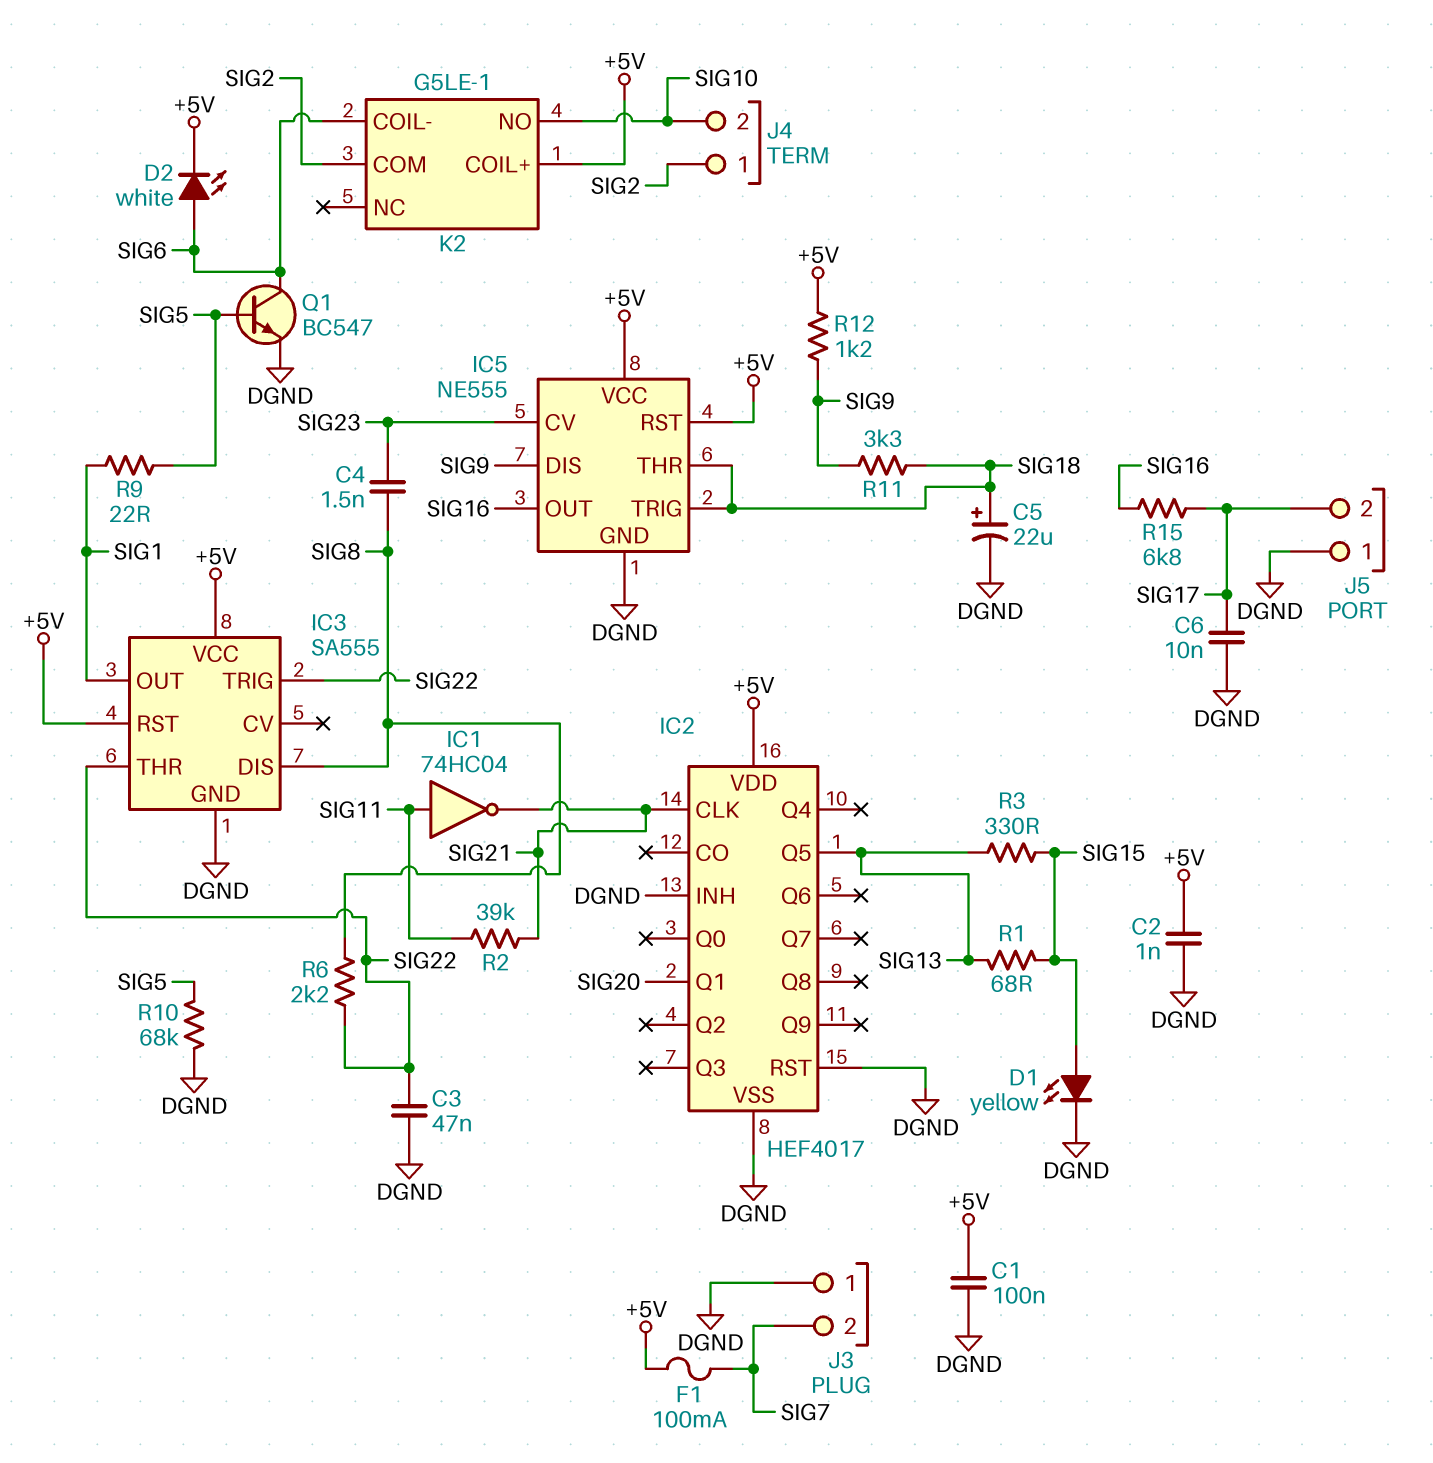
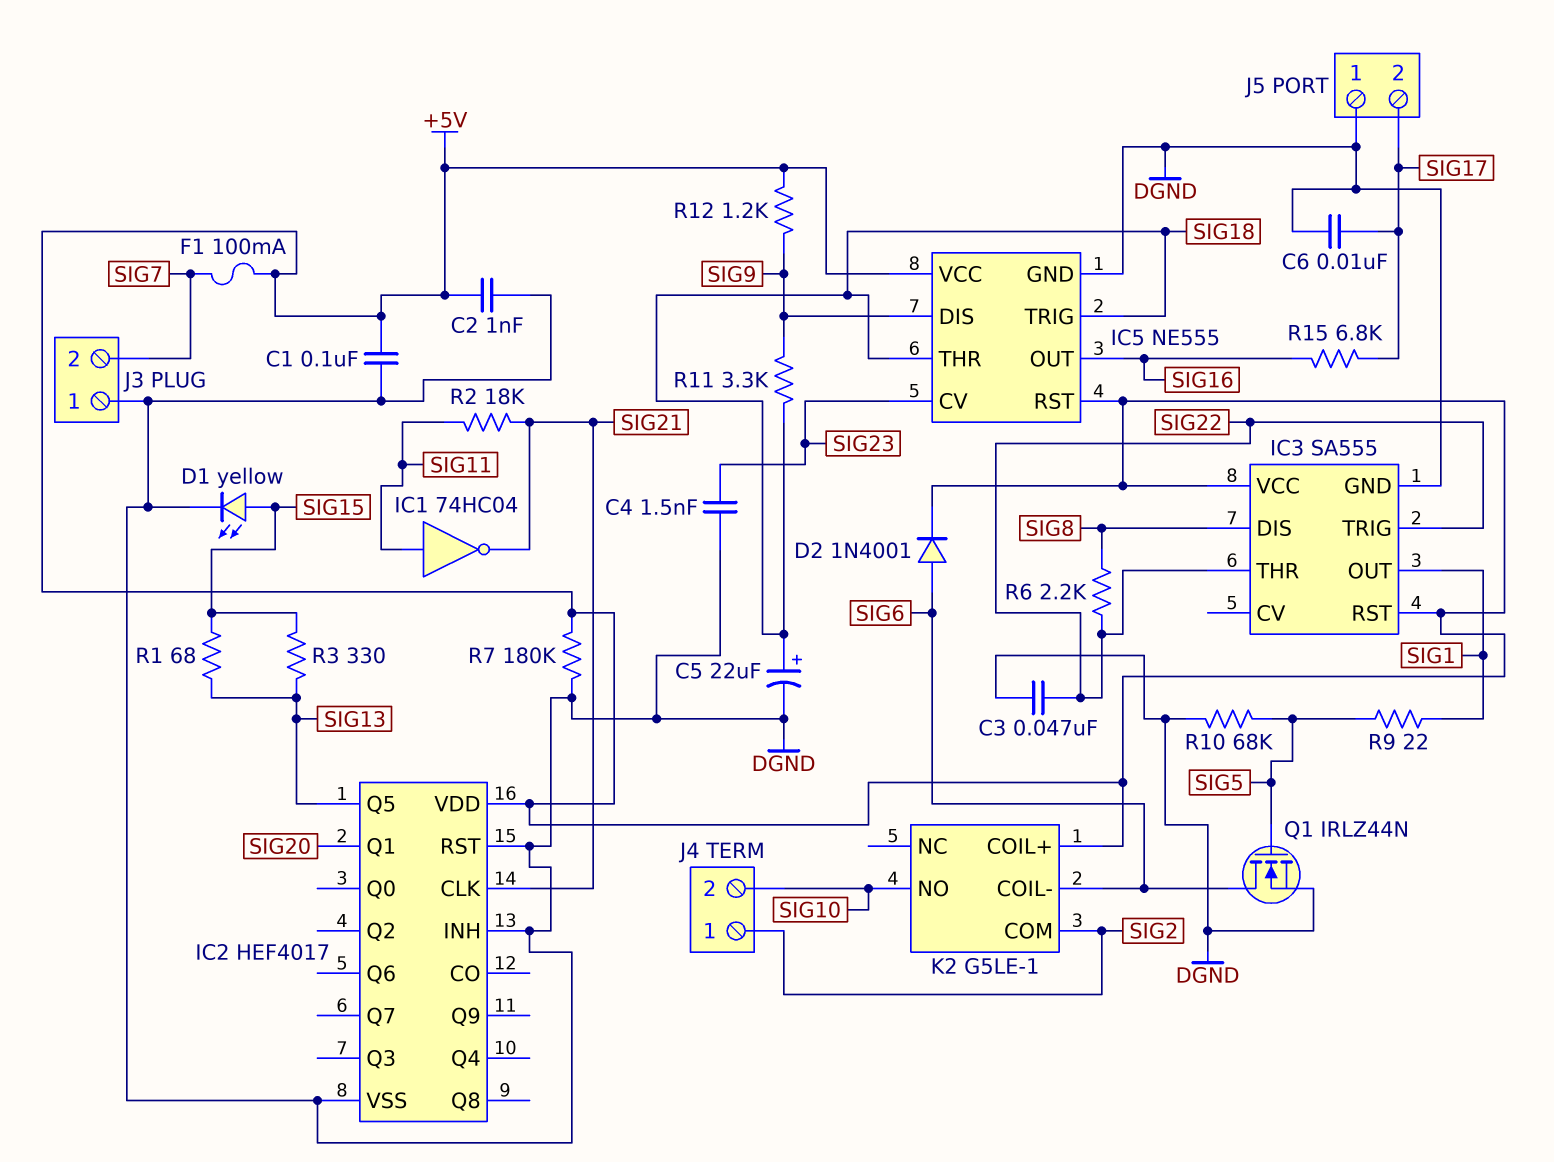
C4: 1.5nF (SIG8, SIG23) -> 1.5nF (DGND, SIG23)
D2: LED white (A SIG6, K +5V) -> diode 1N4001 (A SIG6, K +5V)
Q1: NPN BC547 (B SIG5, C SIG6, E DGND) -> NMOS IRLZ44N (G SIG5, D SIG6, S DGND)
R2: 39k (SIG11, SIG21) -> 18k (SIG11, SIG21)
R7: none -> 180k (+5V, DGND)

